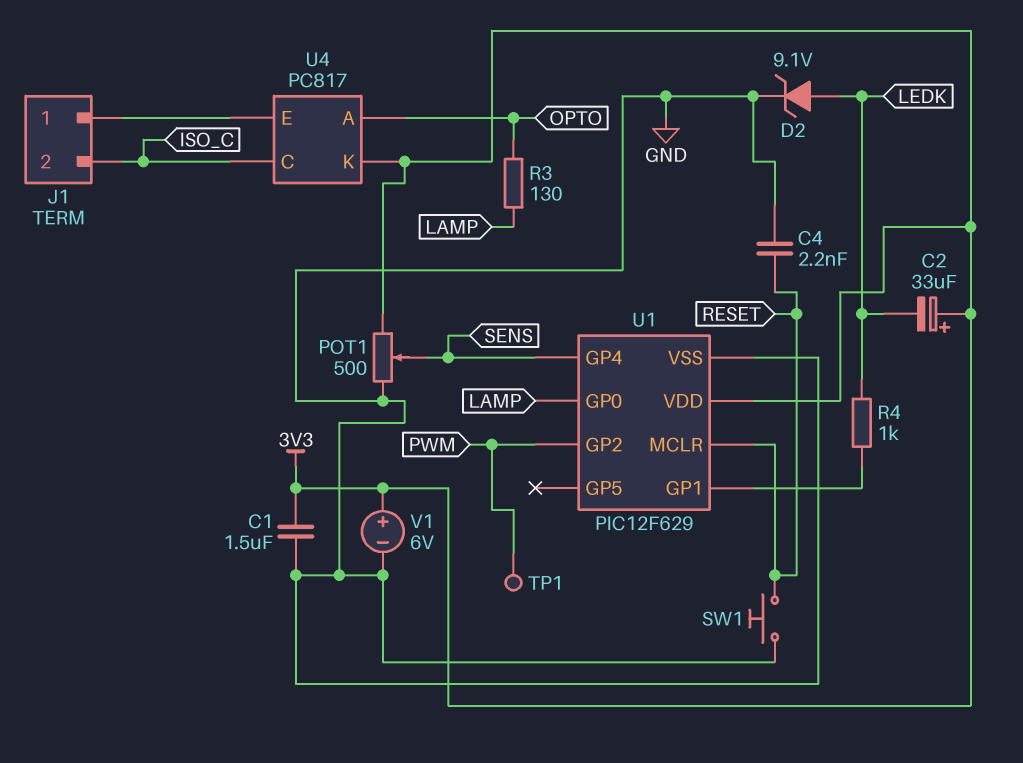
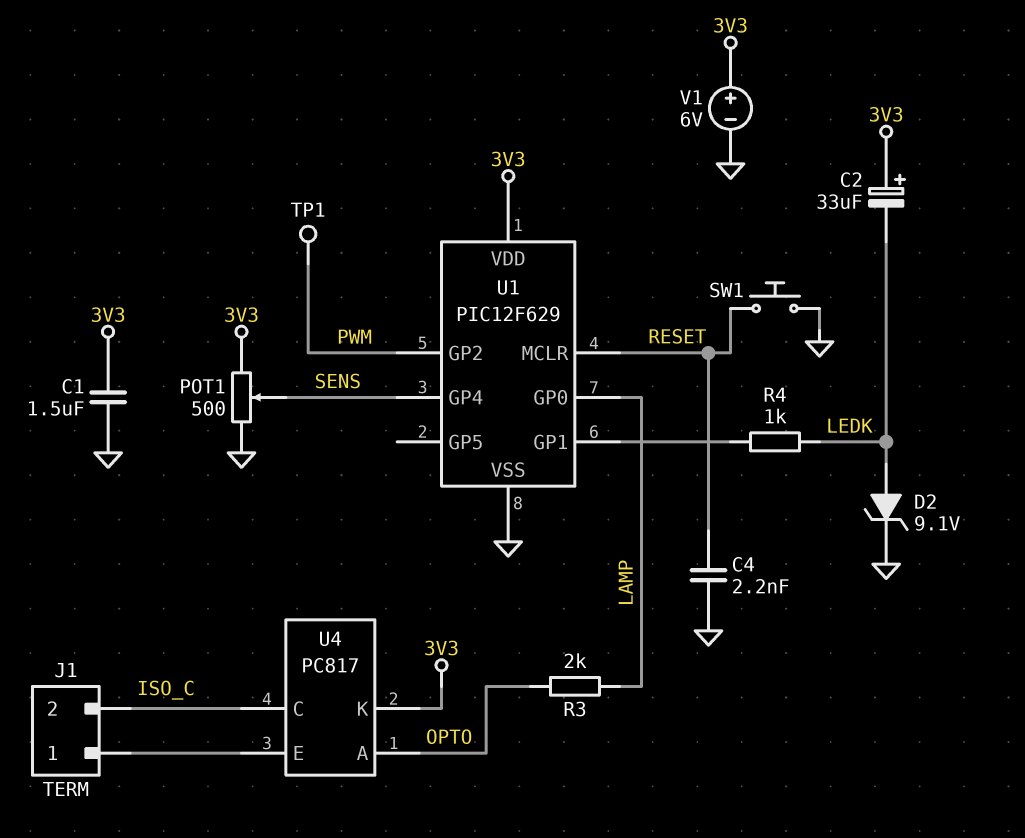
R3: 130 (LAMP, OPTO) -> 2k (LAMP, OPTO)

